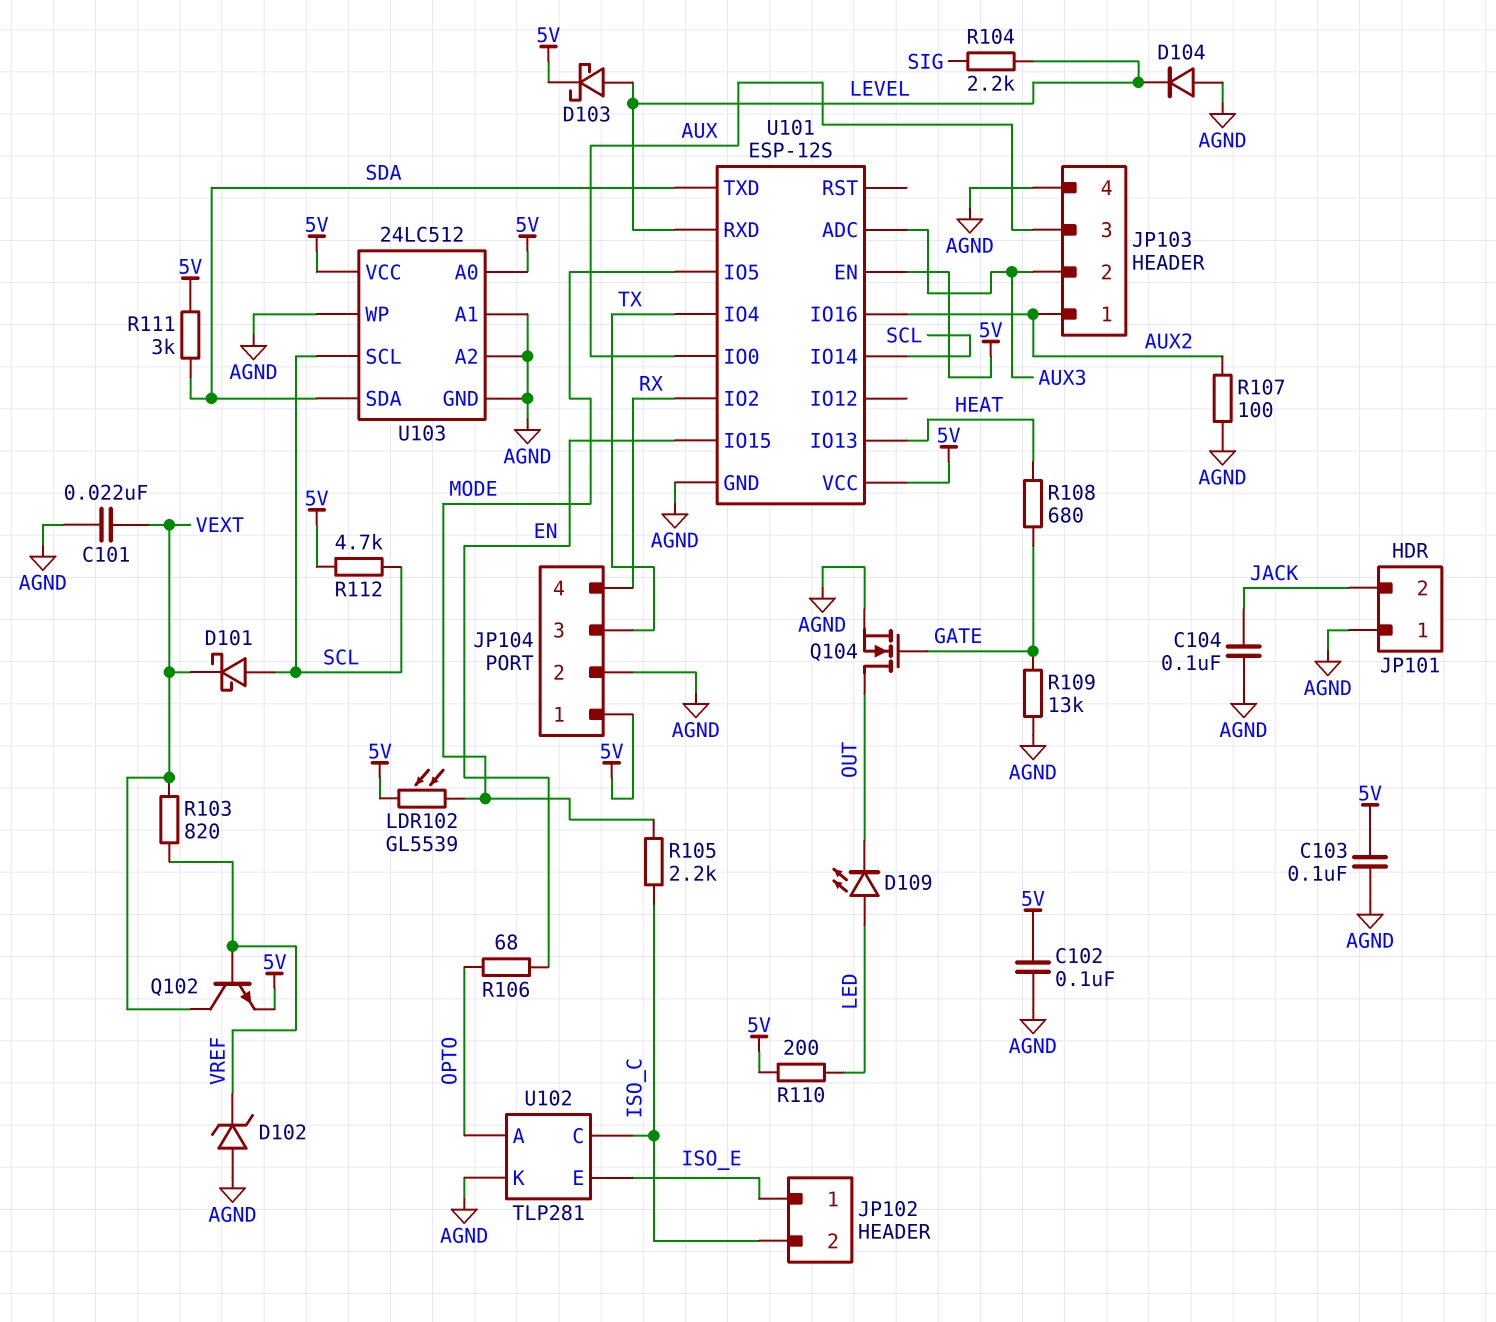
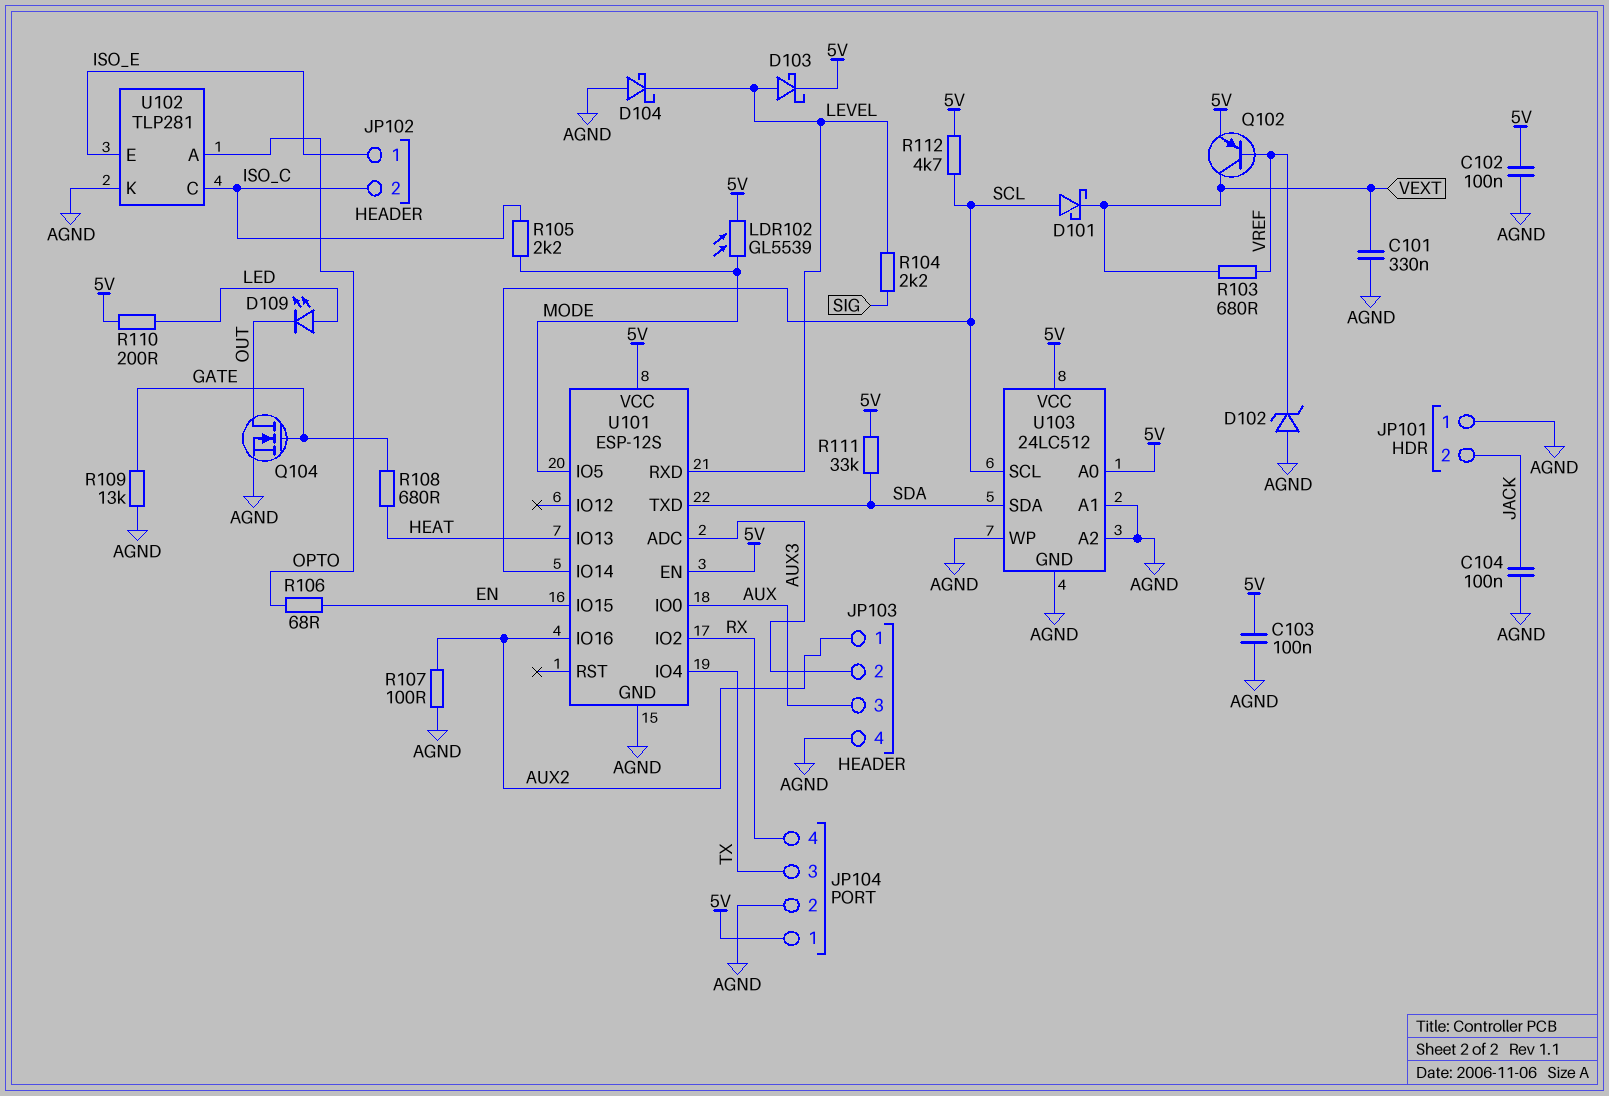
C101: 22nF (AGND, VEXT) -> 330nF (AGND, VEXT)
D104: diode (A AGND, K LEVEL) -> schottky (A AGND, K LEVEL)
Q102: NPN (B VREF, C VEXT, E 5V) -> PNP (B VREF, C VEXT, E 5V)
R103: 820 (VEXT, VREF) -> 680 (VEXT, VREF)
R111: 3k (5V, SDA) -> 33k (5V, SDA)

